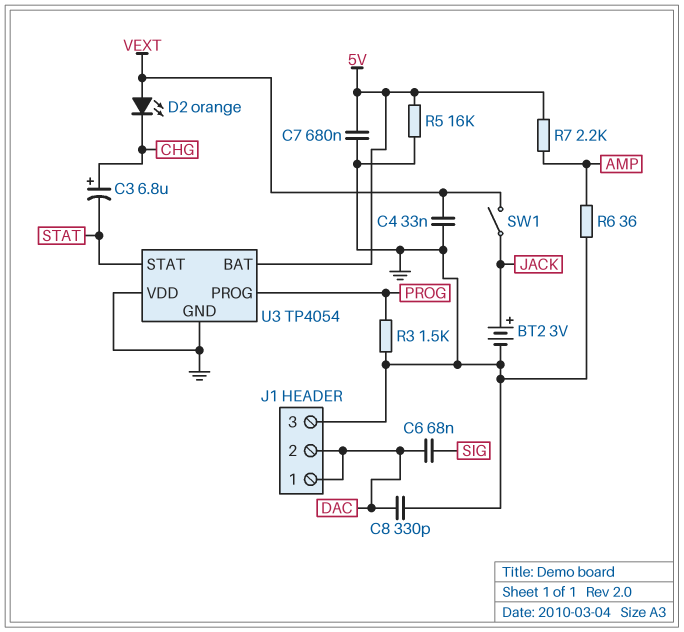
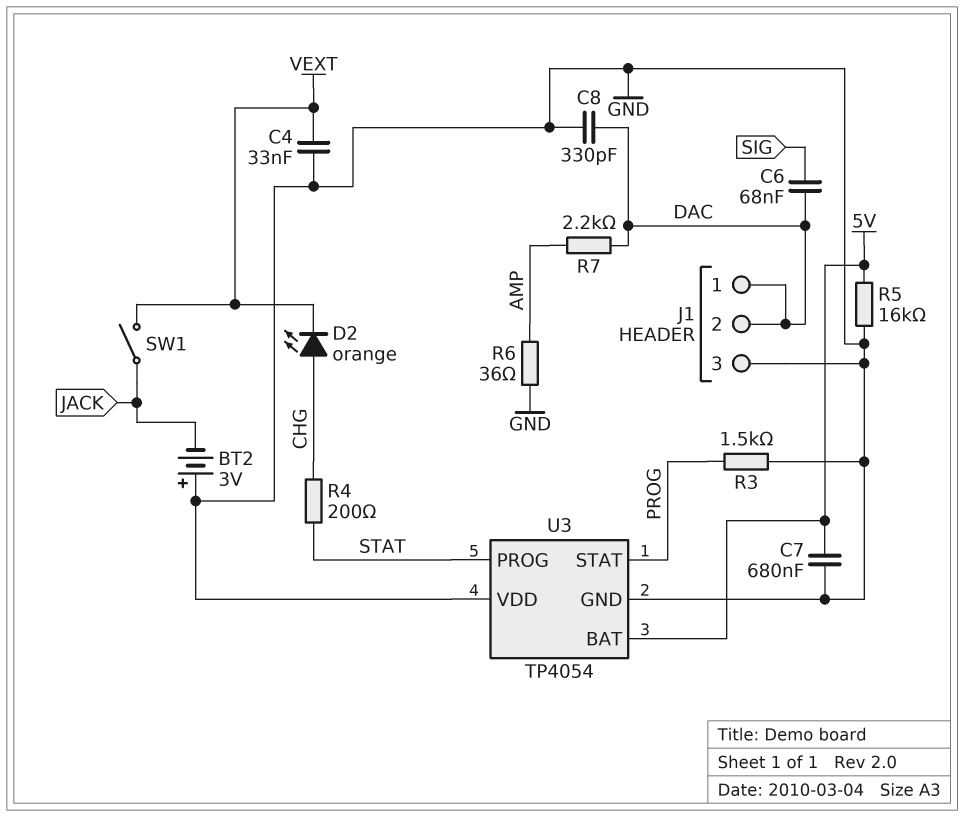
BT2: 3V (plus JACK, minus GND) -> 3V (plus GND, minus JACK)
C3: 6.8uF (plus CHG, minus STAT) -> none
D2: LED orange (A VEXT, K CHG) -> LED orange (A CHG, K VEXT)
R4: none -> 200 (CHG, STAT)
R7: 2.2k (5V, AMP) -> 2.2k (AMP, DAC)
U3 pin PROG: PROG -> STAT
U3 pin STAT: STAT -> PROG

